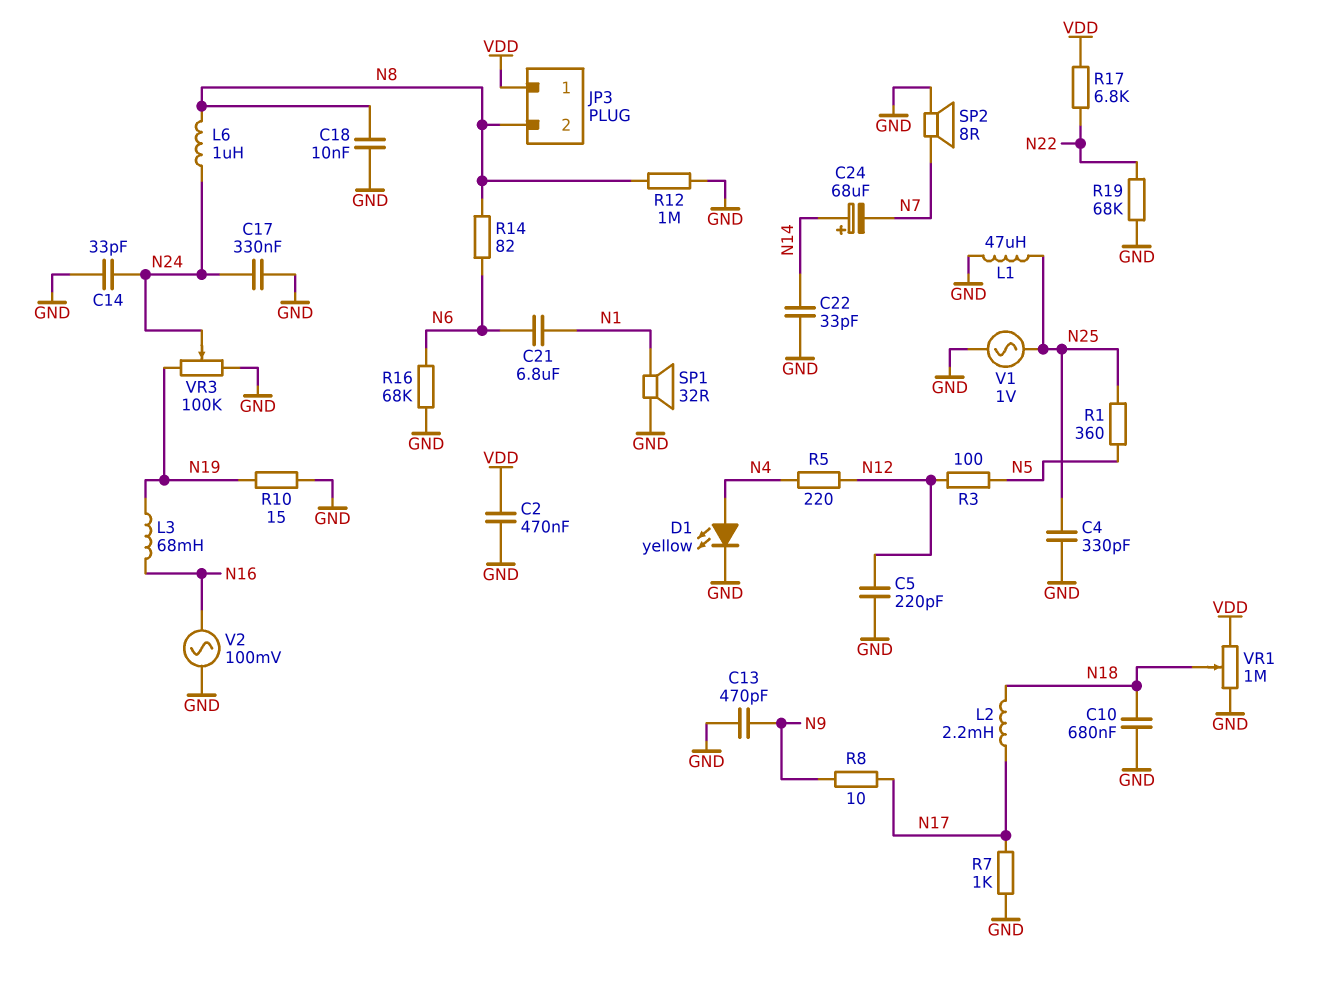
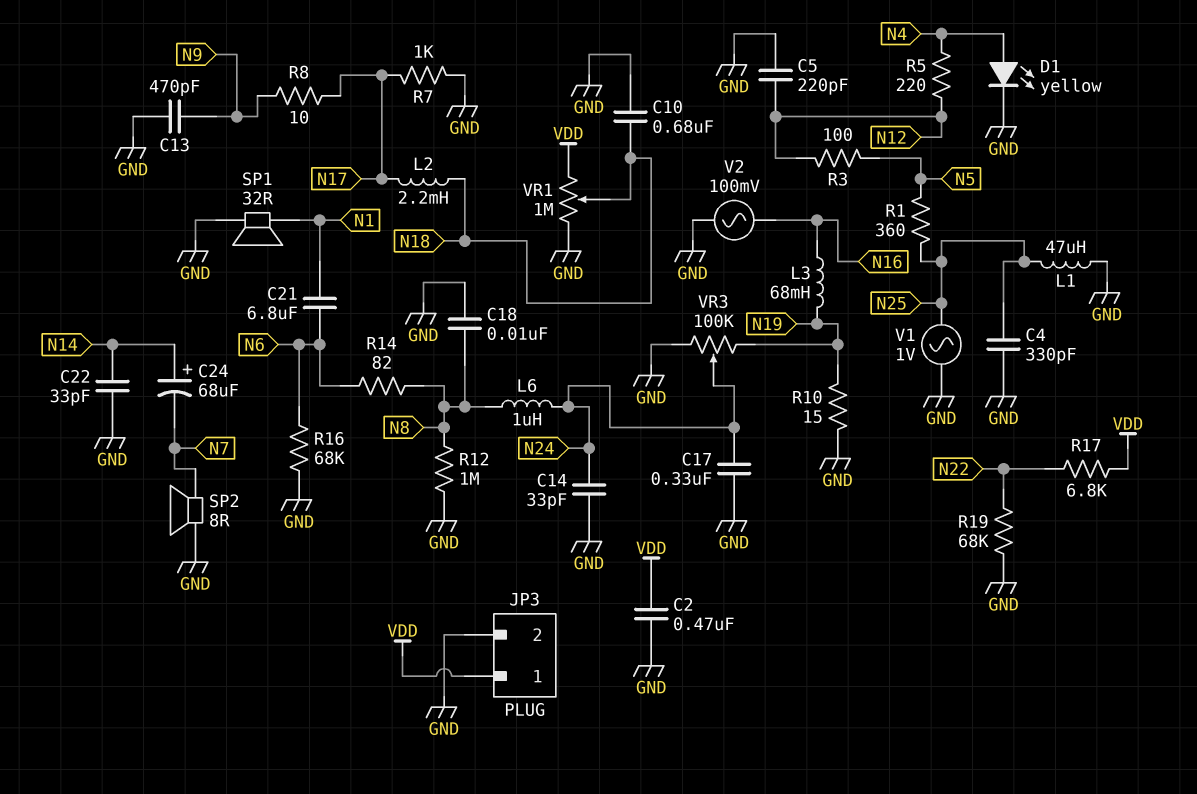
JP3 pin 2: N8 -> GND

